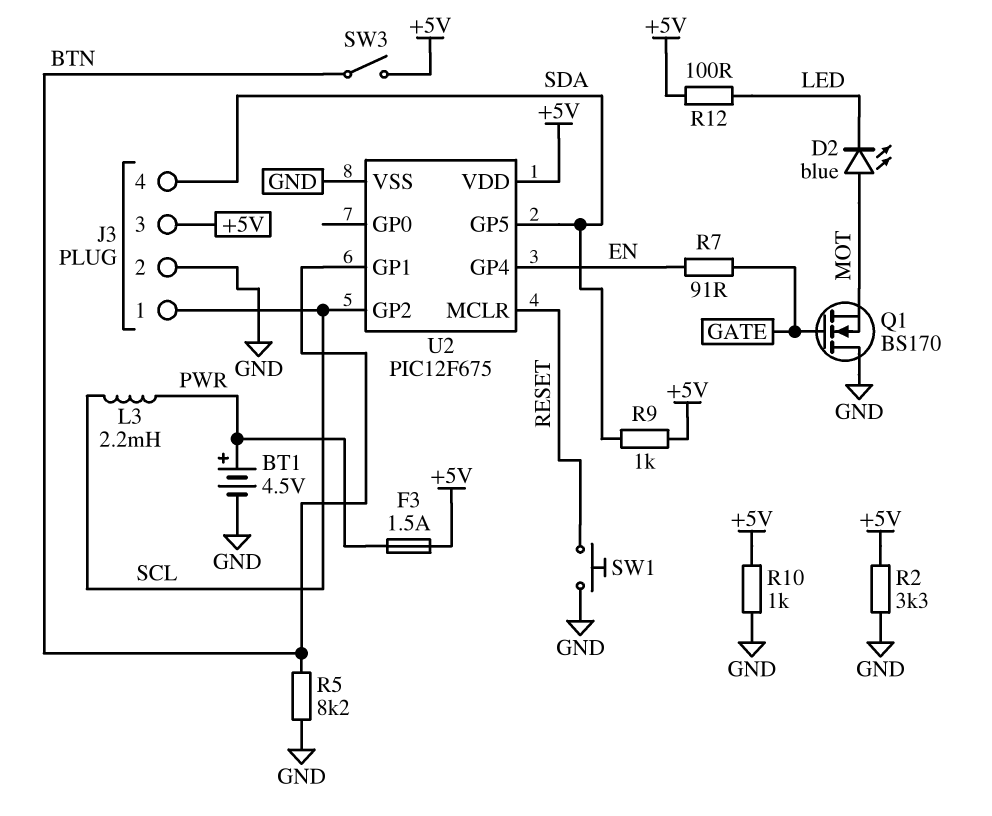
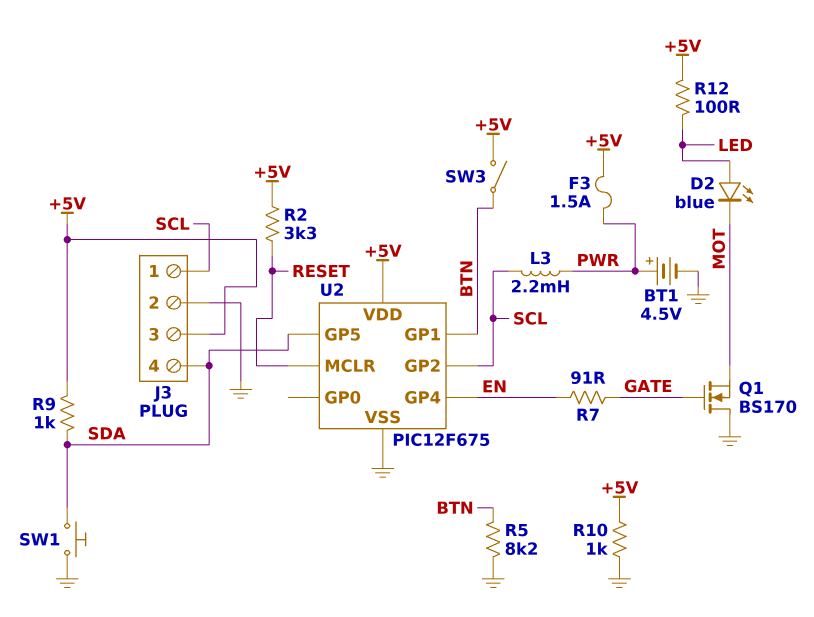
D2: LED blue (A MOT, K LED) -> LED blue (A LED, K MOT)
R2: 3.3k (+5V, GND) -> 3.3k (+5V, RESET)
SW1: button (GND, RESET) -> button (GND, SDA)

